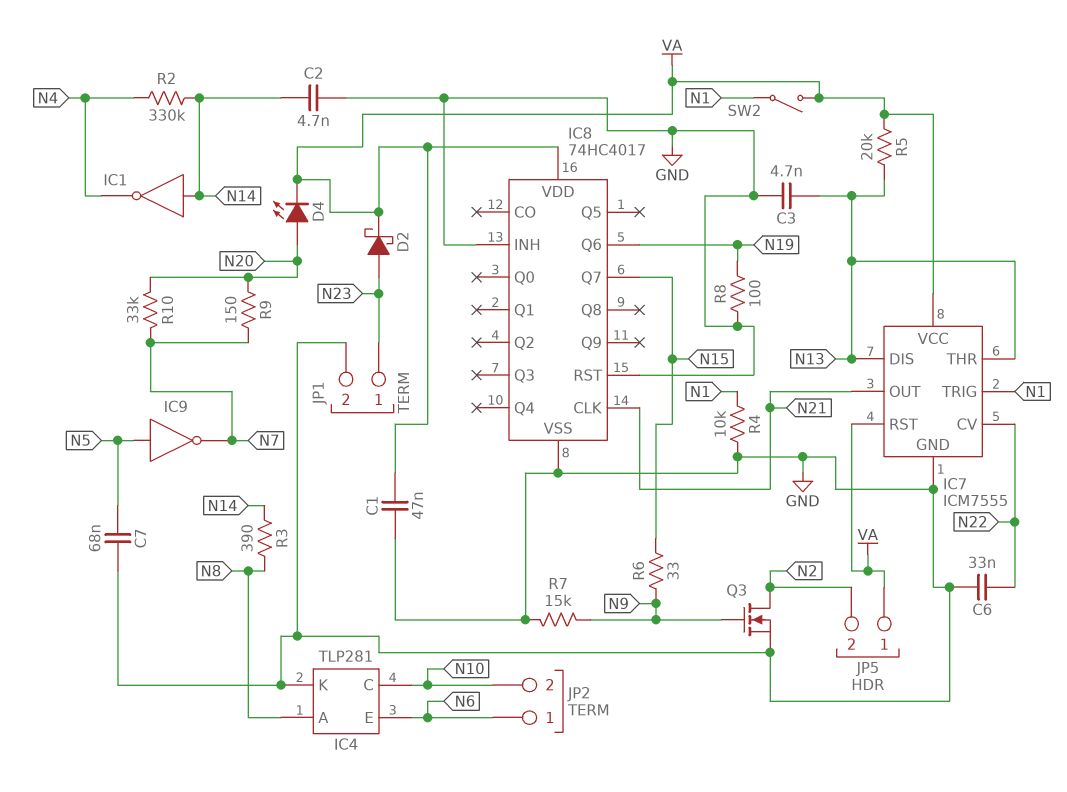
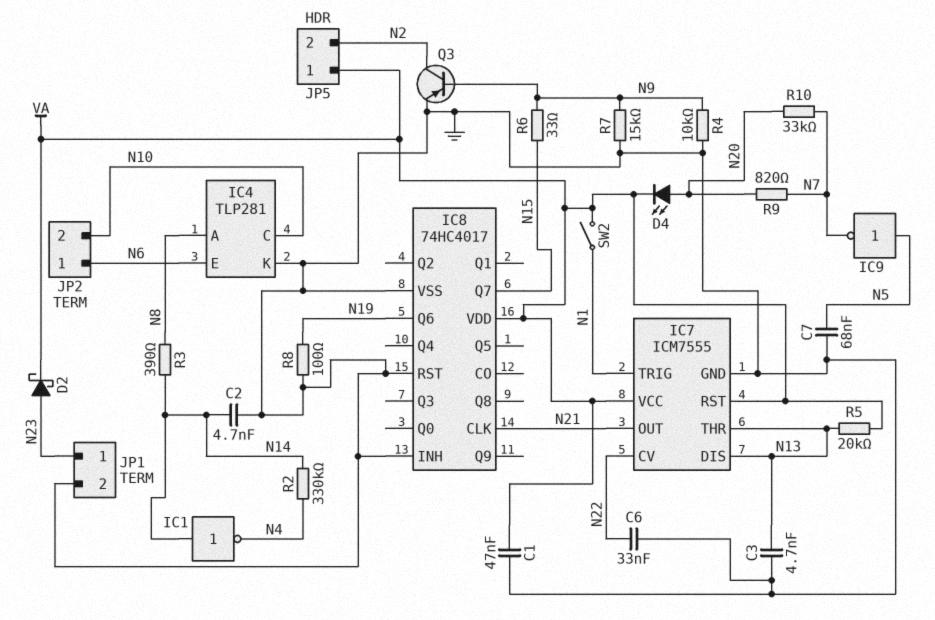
Q3: NMOS (G N9, D N2, S GND) -> PNP (B N9, C N2, E GND)
R4: 10k (GND, N1) -> 10k (GND, N9)
R9: 150 (N7, N20) -> 820 (N7, N20)

